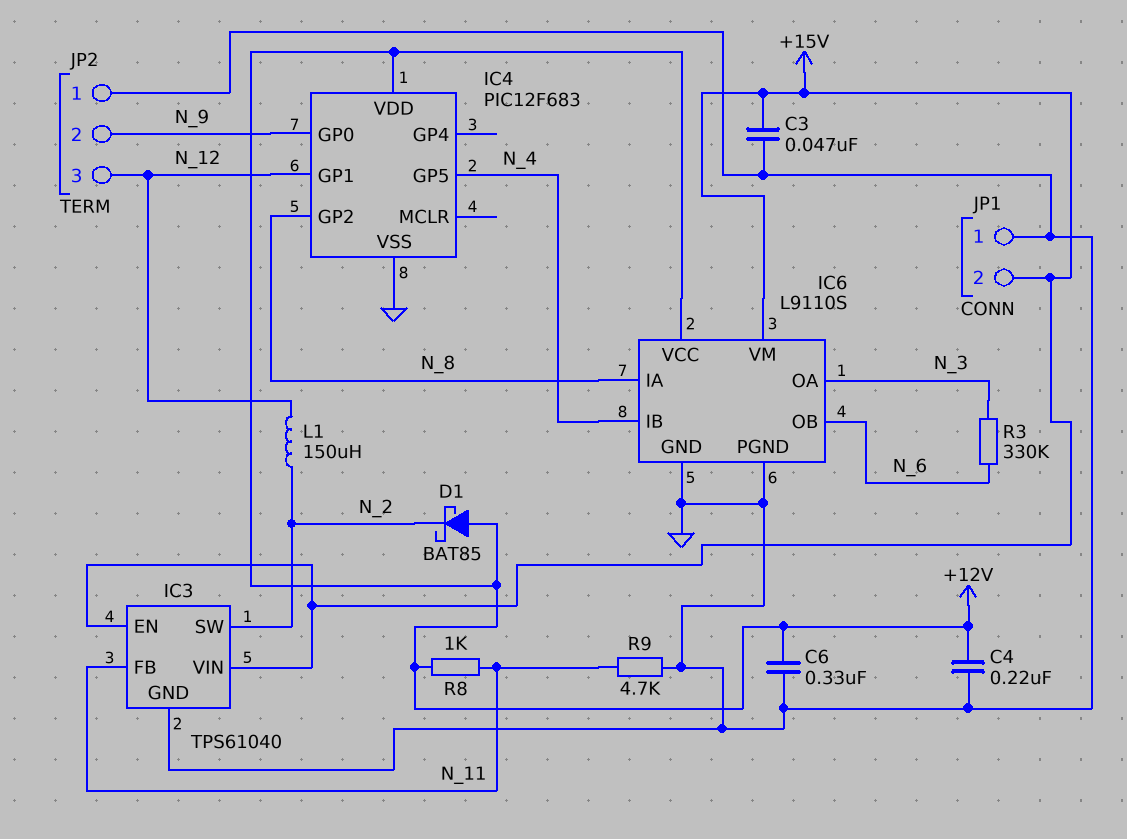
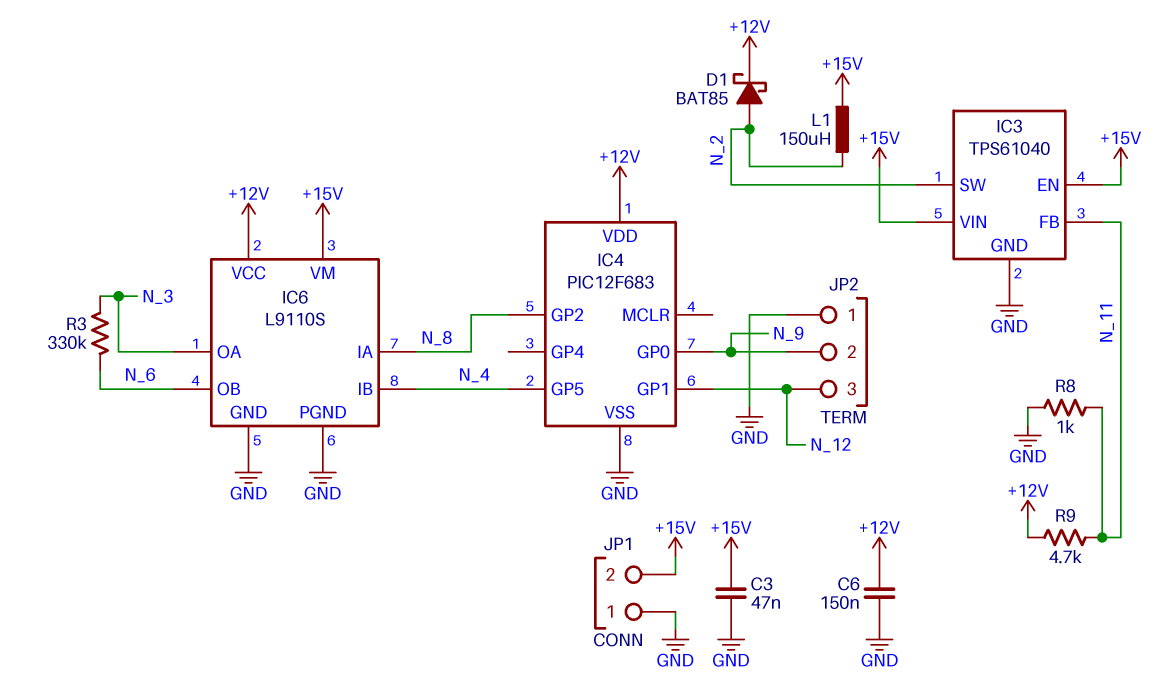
C4: 220nF (+12V, GND) -> none
C6: 330nF (+12V, GND) -> 150nF (+12V, GND)
D1: schottky BAT85 (A +12V, K N_2) -> schottky BAT85 (A N_2, K +12V)
L1: 150uH (N_2, N_12) -> 150uH (+15V, N_2)
R8: 1k (+12V, N_11) -> 1k (GND, N_11)
R9: 4.7k (GND, N_11) -> 4.7k (+12V, N_11)

